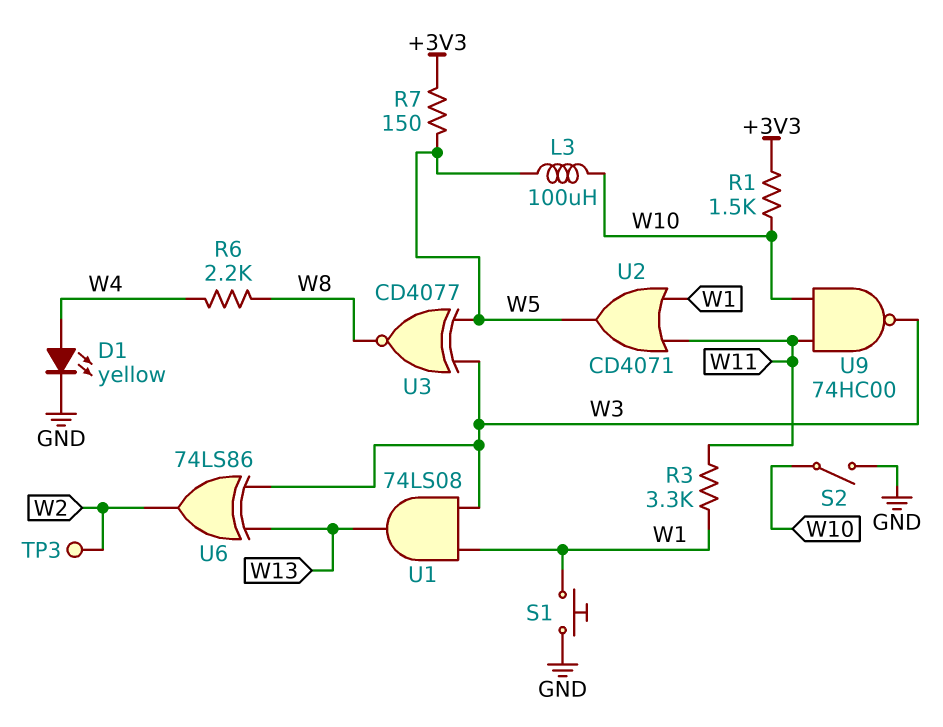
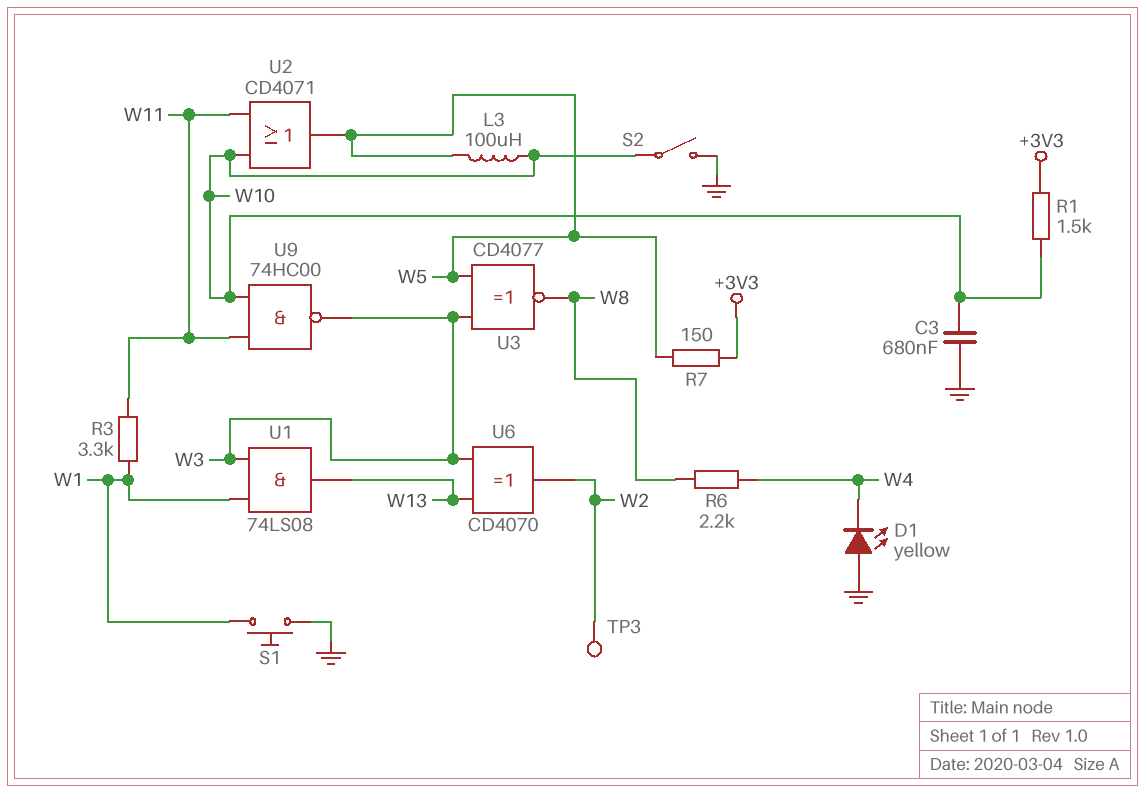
C3: none -> 680nF (GND, W10)
D1: LED yellow (A W4, K GND) -> LED yellow (A GND, K W4)
U2: OR CD4071 (in W1, in W11, out W5) -> OR CD4071 (in W10, in W11, out W5)
U6: XOR 74LS86 (in W3, in W13, out W2) -> XOR CD4070 (in W3, in W13, out W2)

